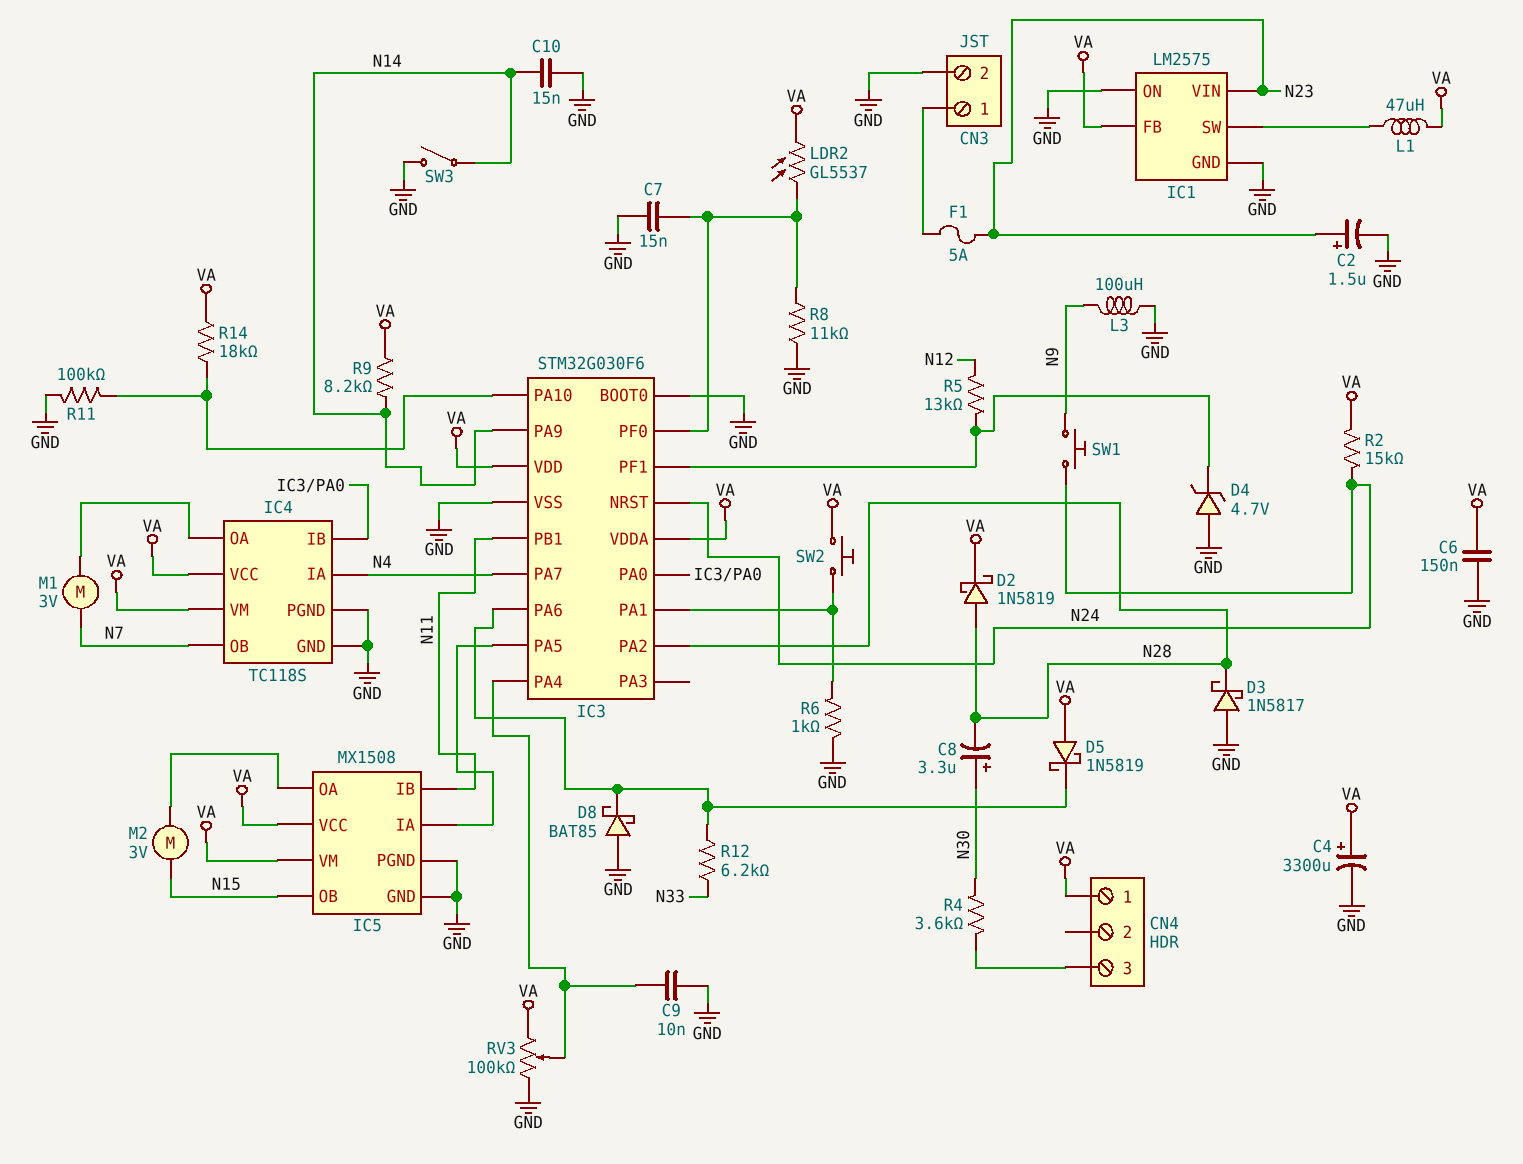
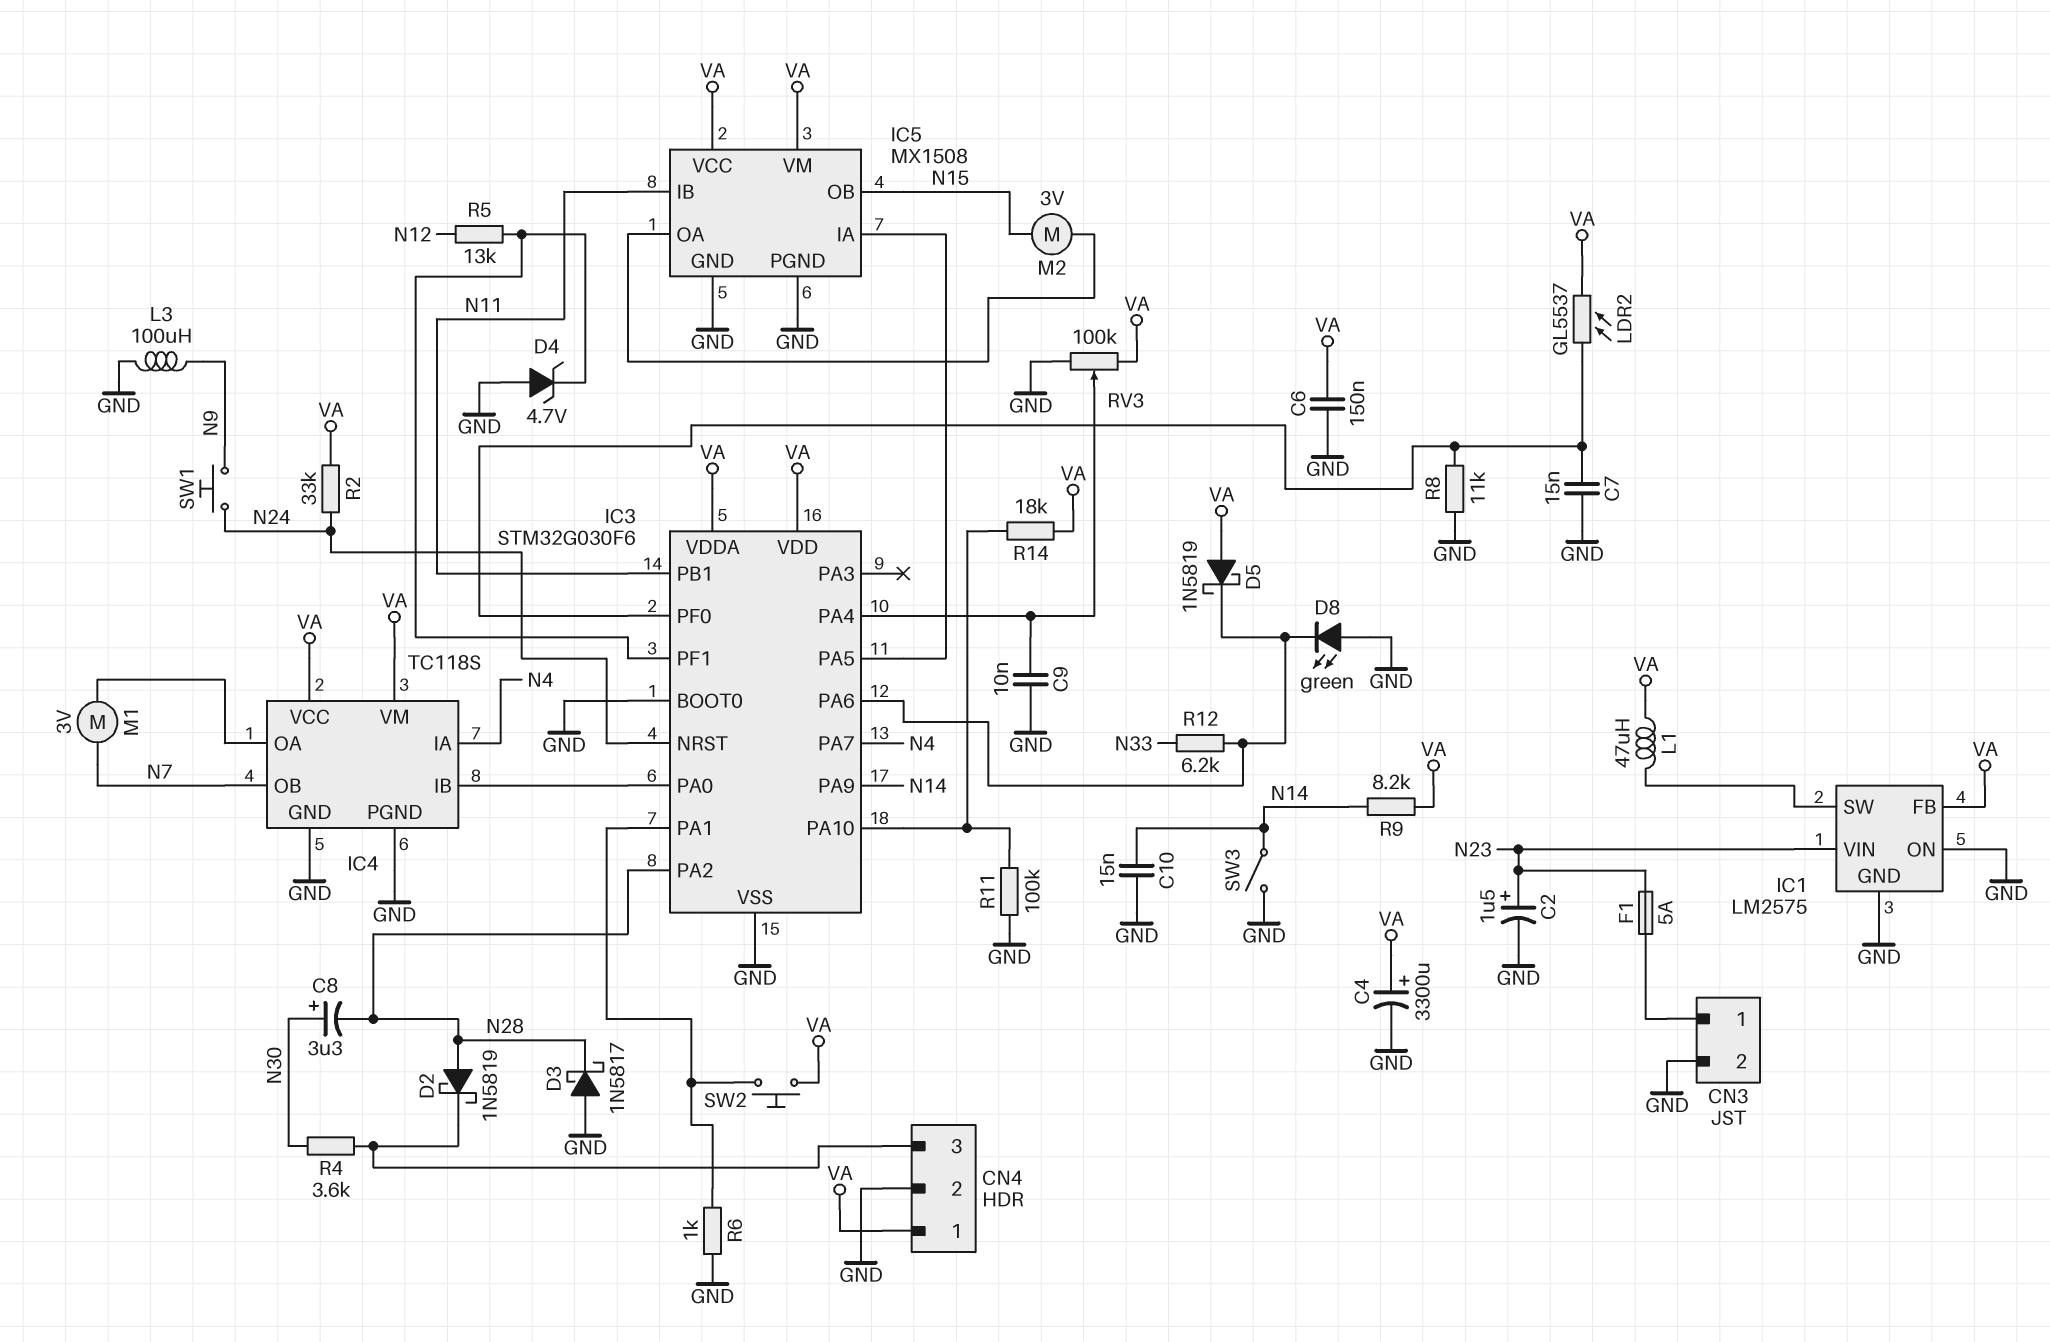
CN4 pin 2: none -> GND
D2: schottky 1N5819 (A N28, K VA) -> schottky 1N5819 (A N28, K CN4/3)
D8: schottky BAT85 (A GND, K IC3/PA6) -> LED green (A GND, K IC3/PA6)
R2: 15k (N24, VA) -> 33k (N24, VA)

